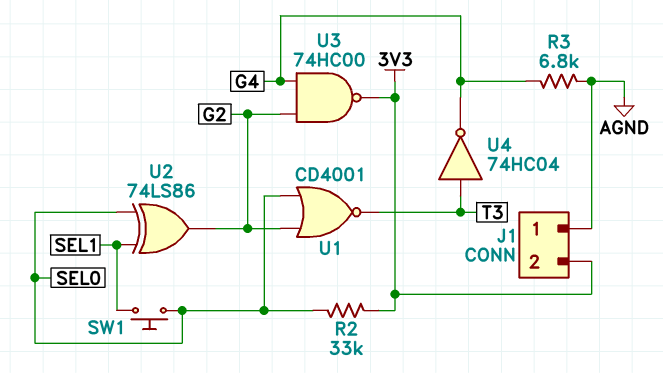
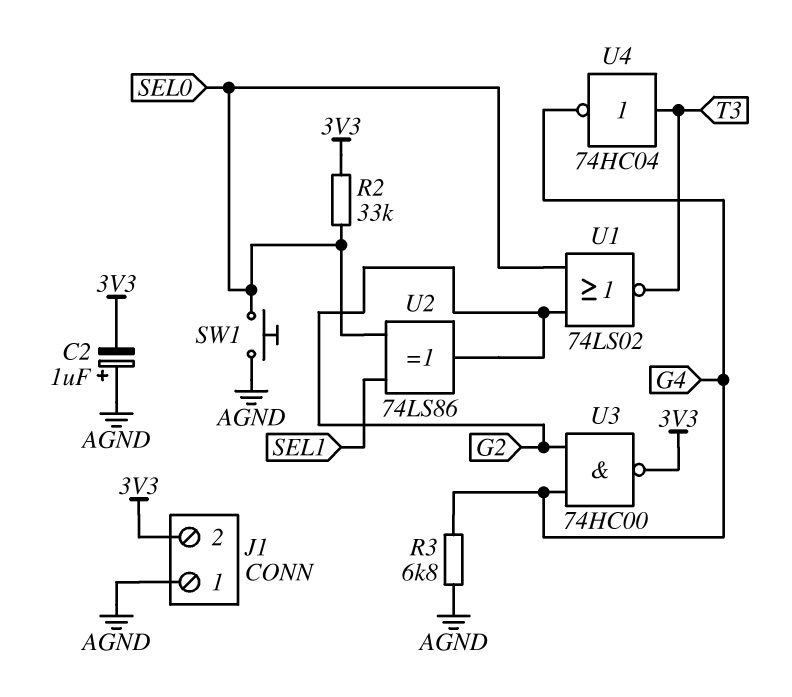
C2: none -> 1uF (plus AGND, minus 3V3)
SW1: button (SEL0, SEL1) -> button (AGND, SEL0)
U1: NOR CD4001 (in G2, in SEL0, out T3) -> NOR 74LS02 (in G2, in SEL0, out T3)

